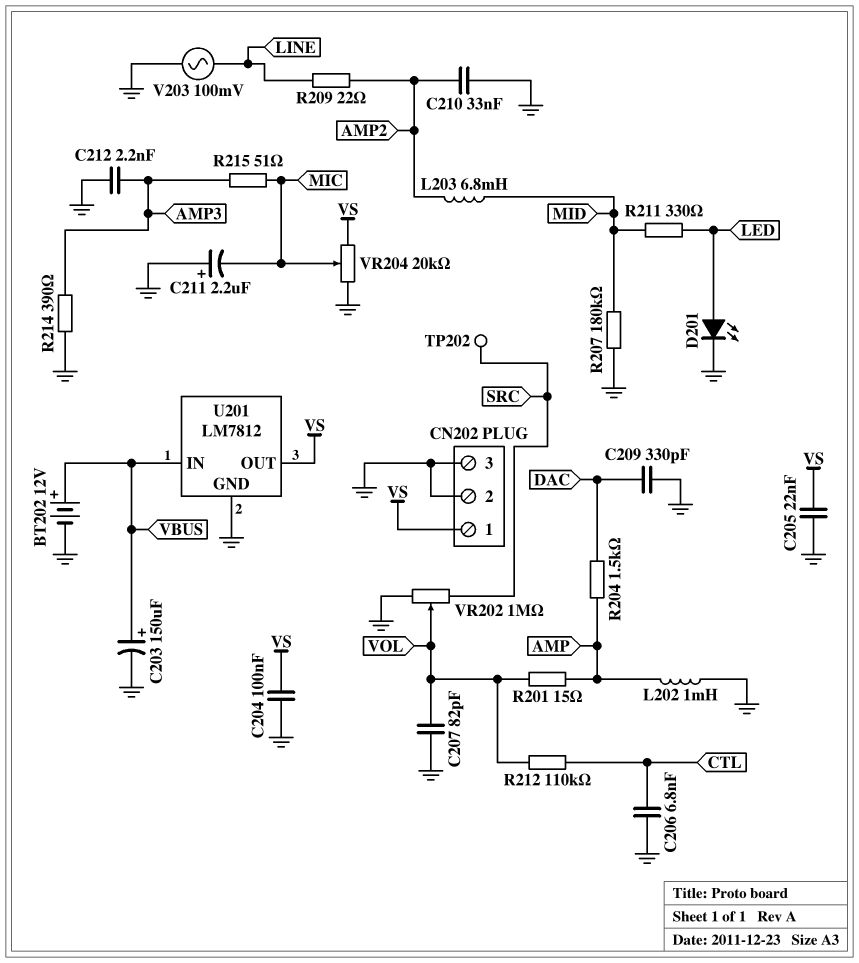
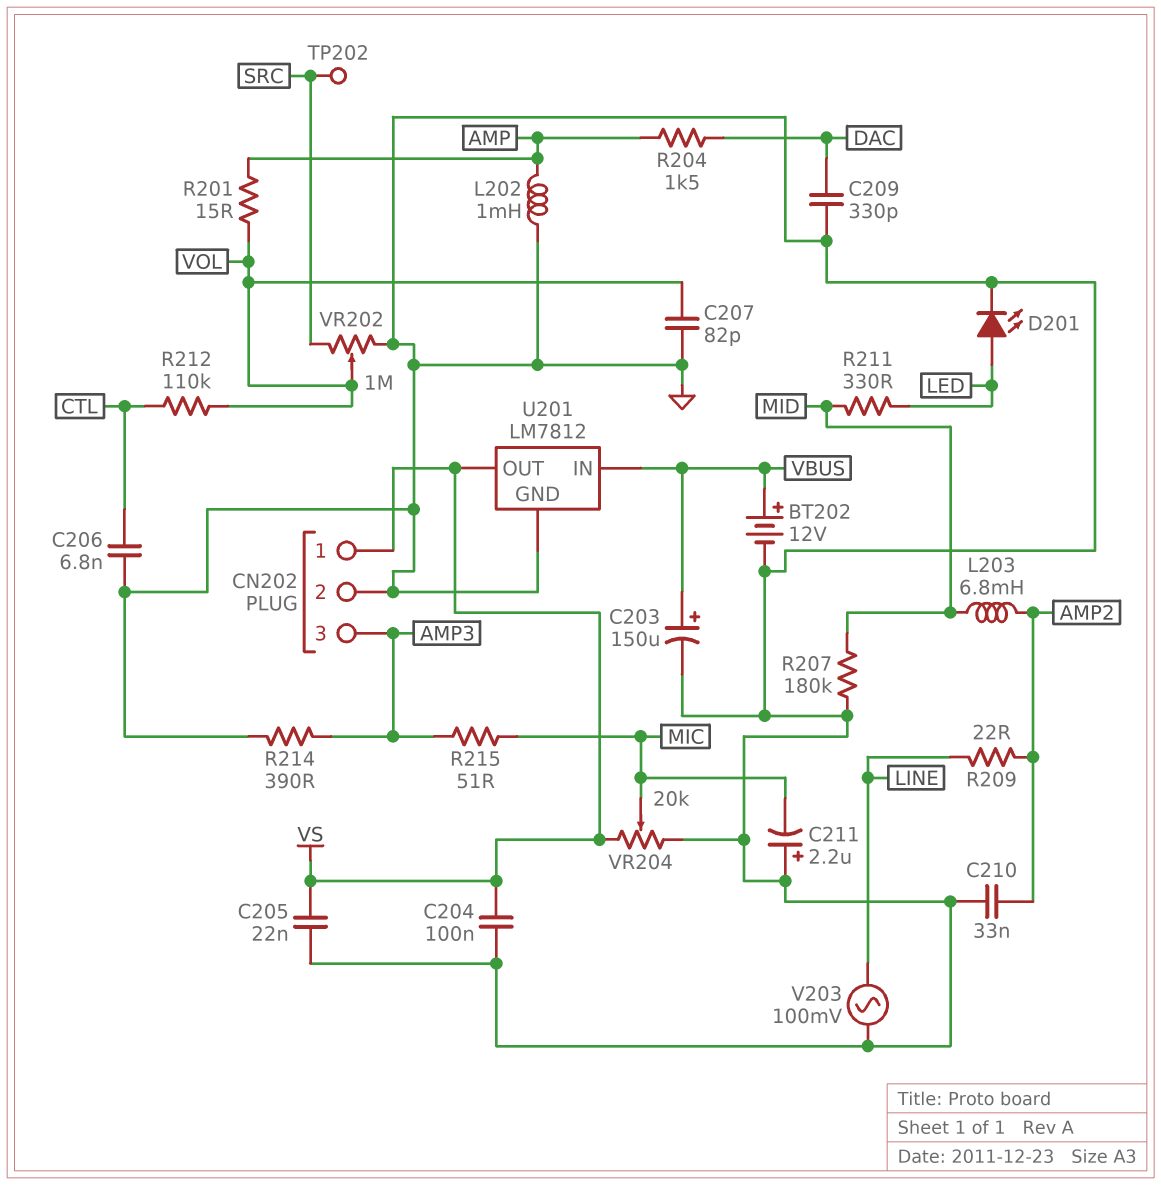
C212: 2.2nF (AMP3, GND) -> none
CN202 pin 3: GND -> AMP3

